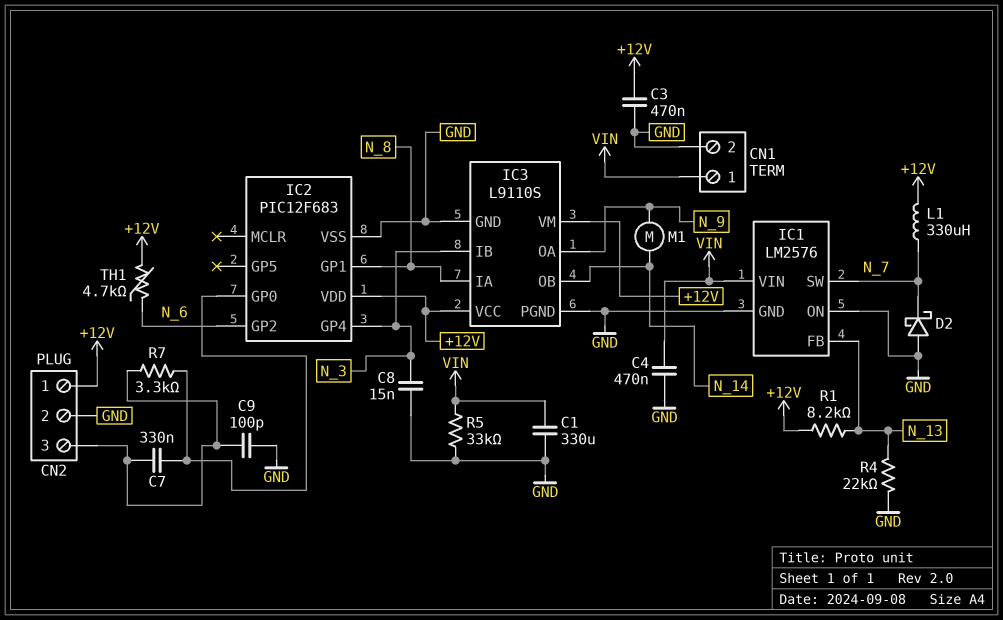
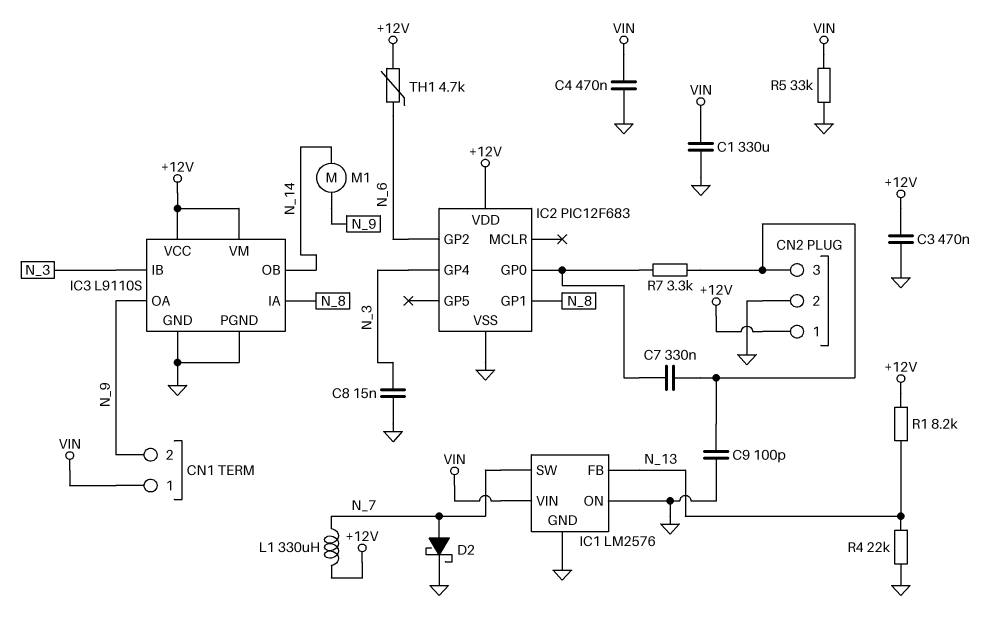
CN1 pin 2: GND -> N_9
D2: schottky (A GND, K N_7) -> schottky (A N_7, K GND)

